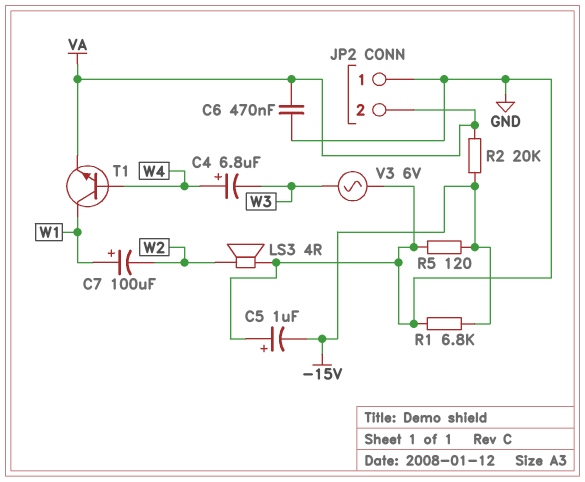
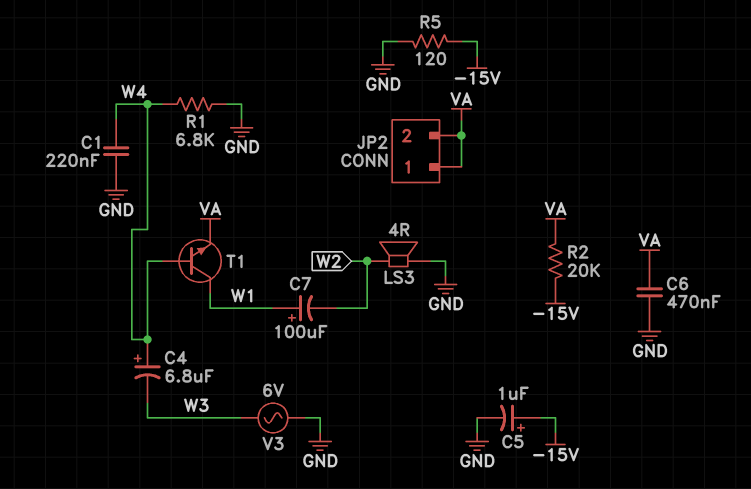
C1: none -> 220nF (GND, W4)
C5: 1uF (plus GND, minus -15V) -> 1uF (plus -15V, minus GND)
JP2 pin 1: GND -> VA
R1: 6.8k (-15V, GND) -> 6.8k (GND, W4)

